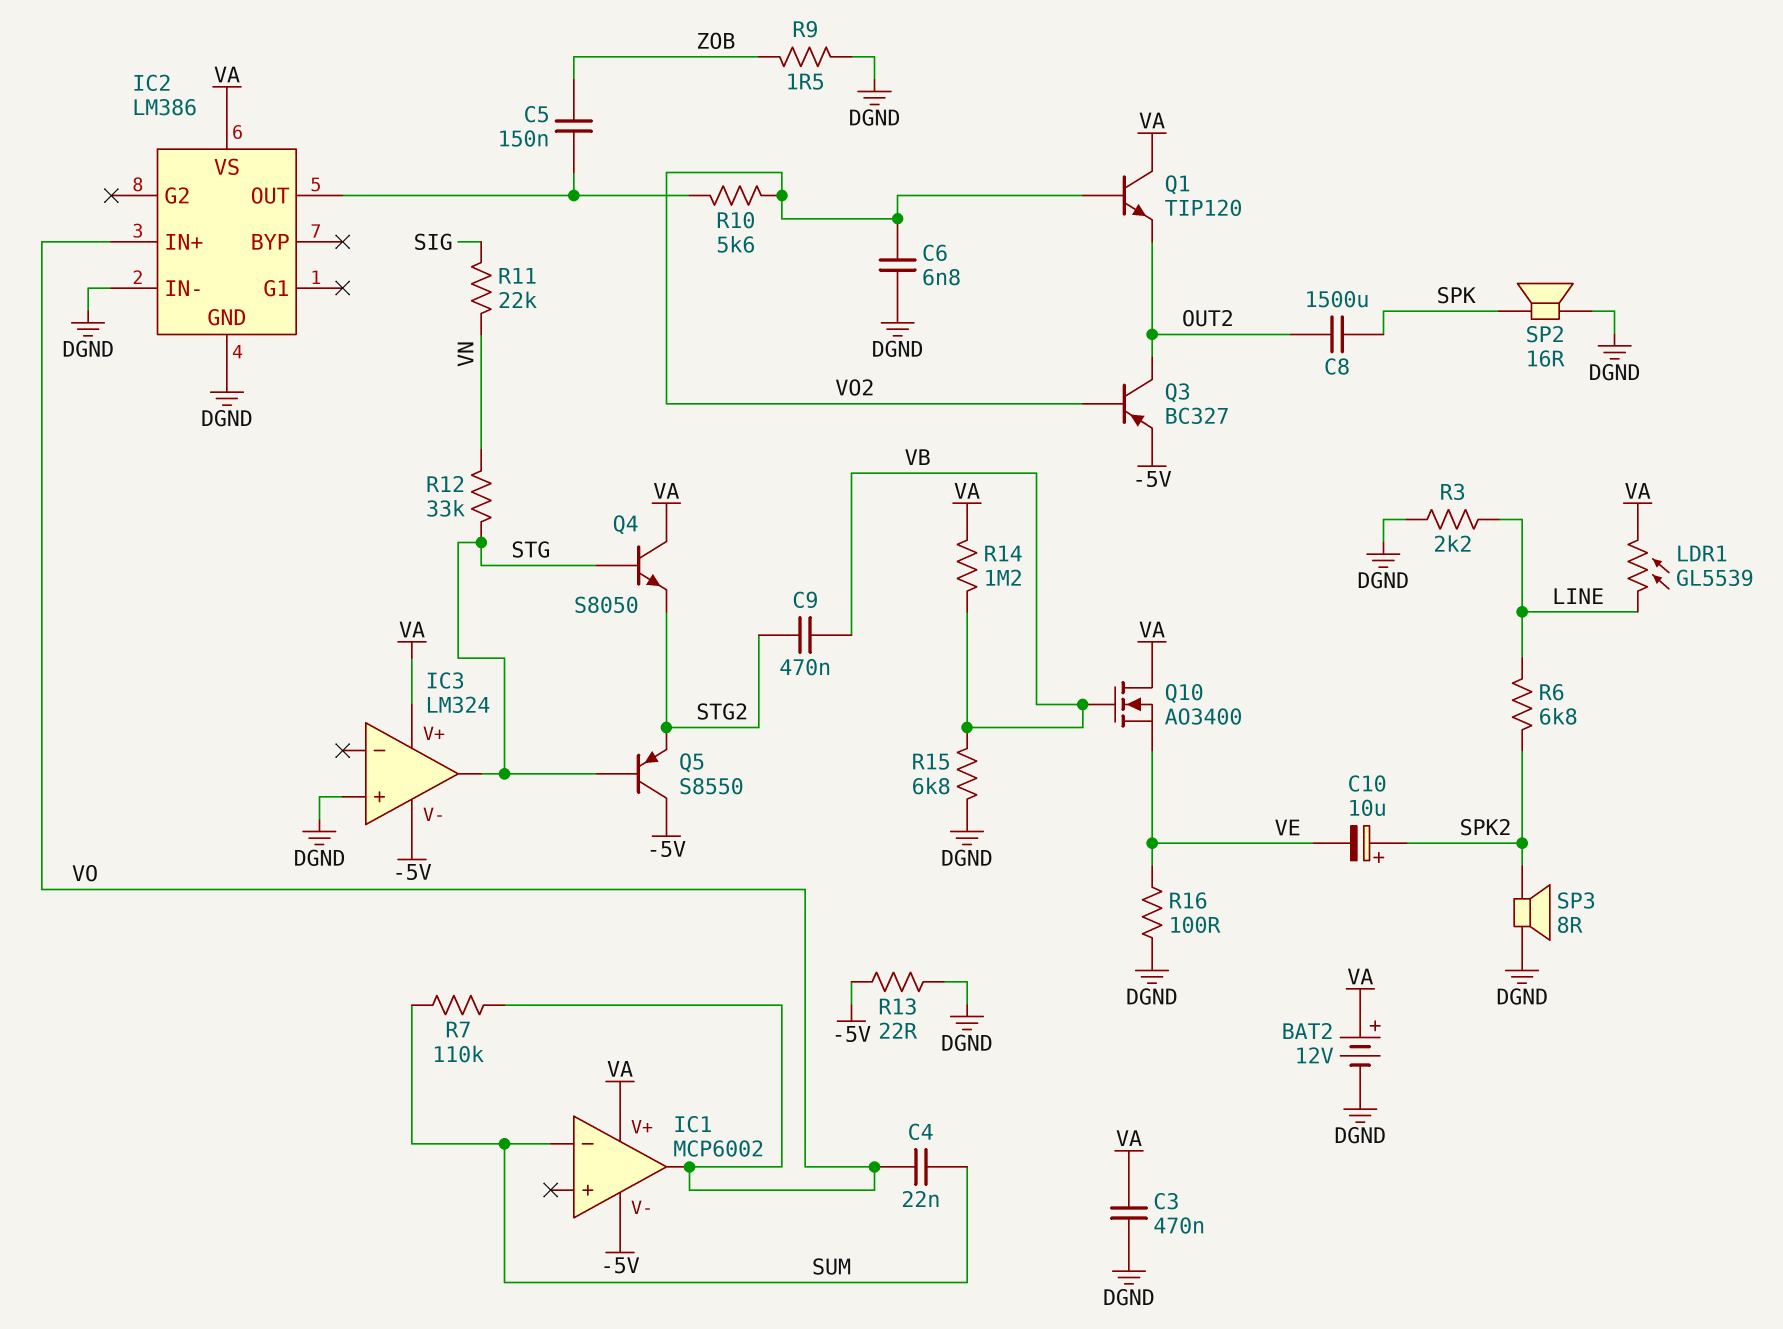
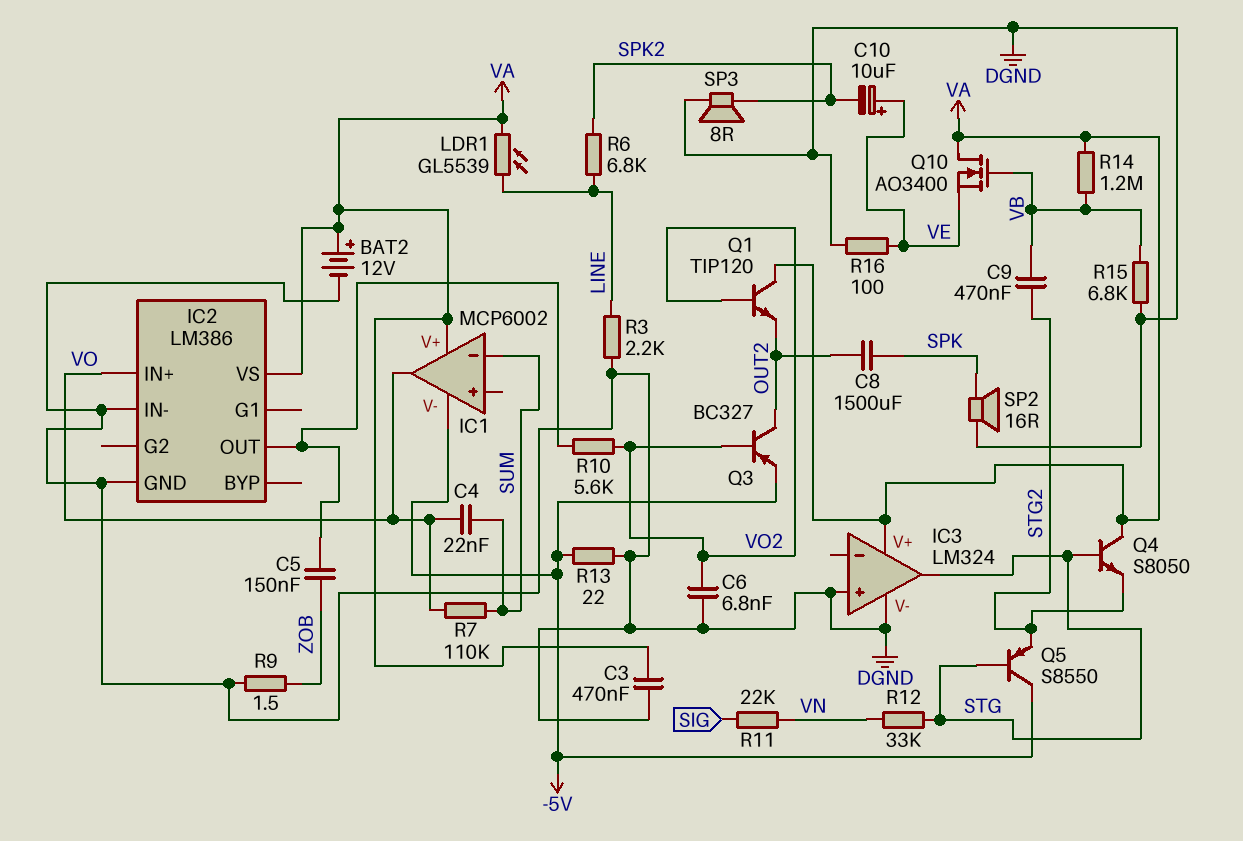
C10: 10uF (plus SPK2, minus VE) -> 10uF (plus VE, minus SPK2)
IC3 pin V-: -5V -> DGND

